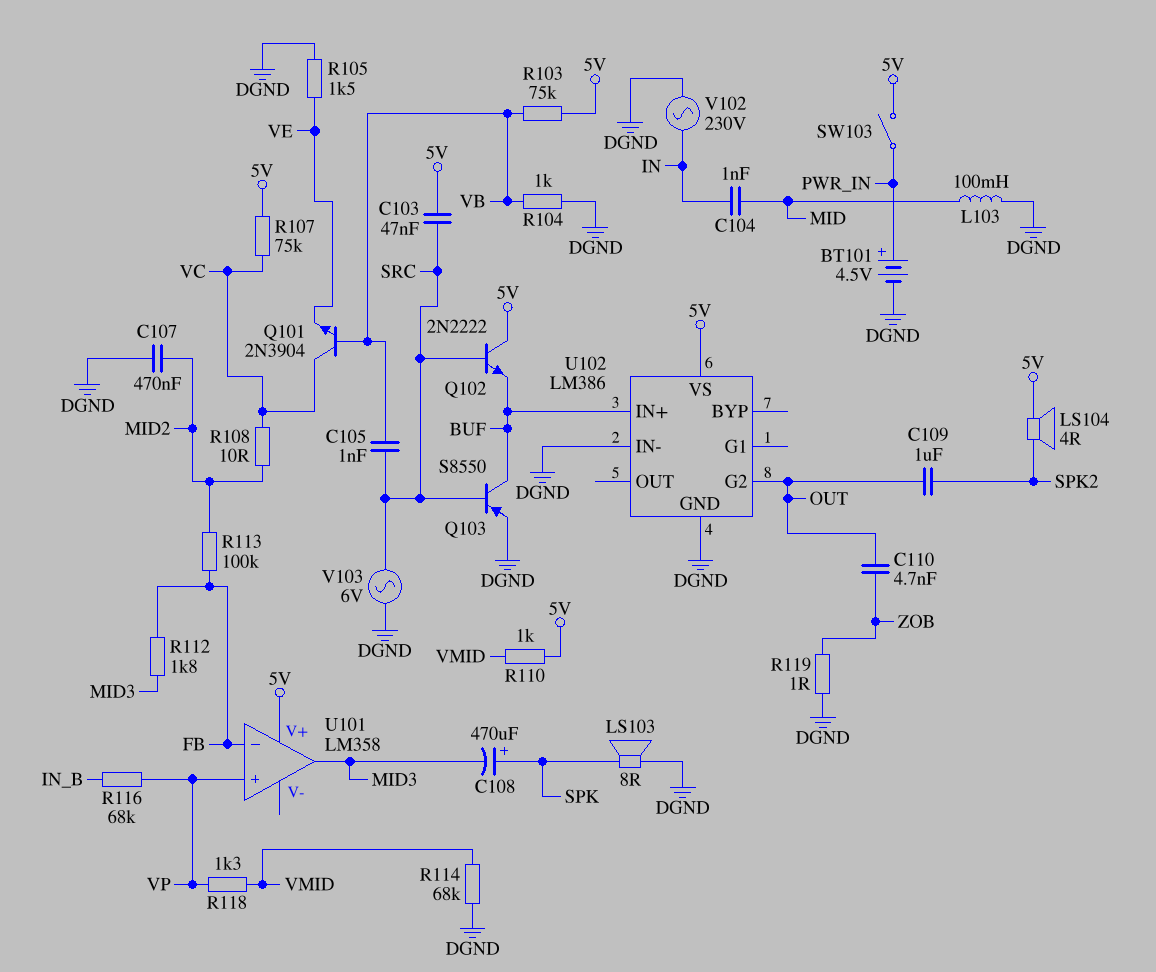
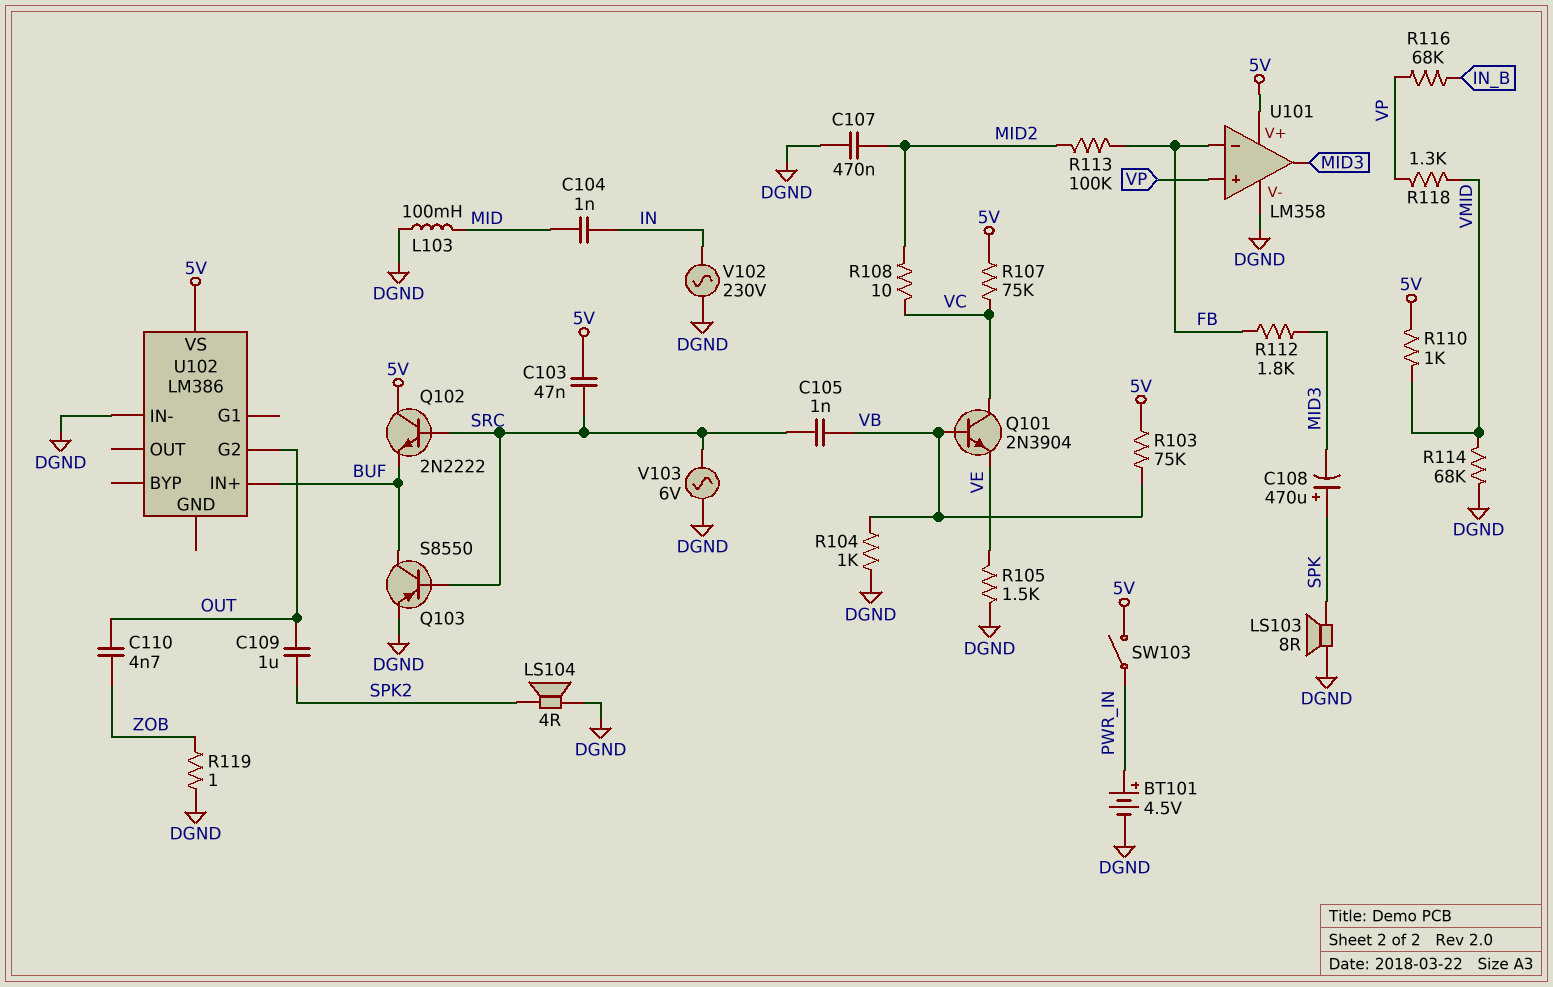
LS104: speaker 4R (5V, SPK2) -> speaker 4R (DGND, SPK2)
U101 pin V-: none -> DGND
U102 pin GND: DGND -> none

